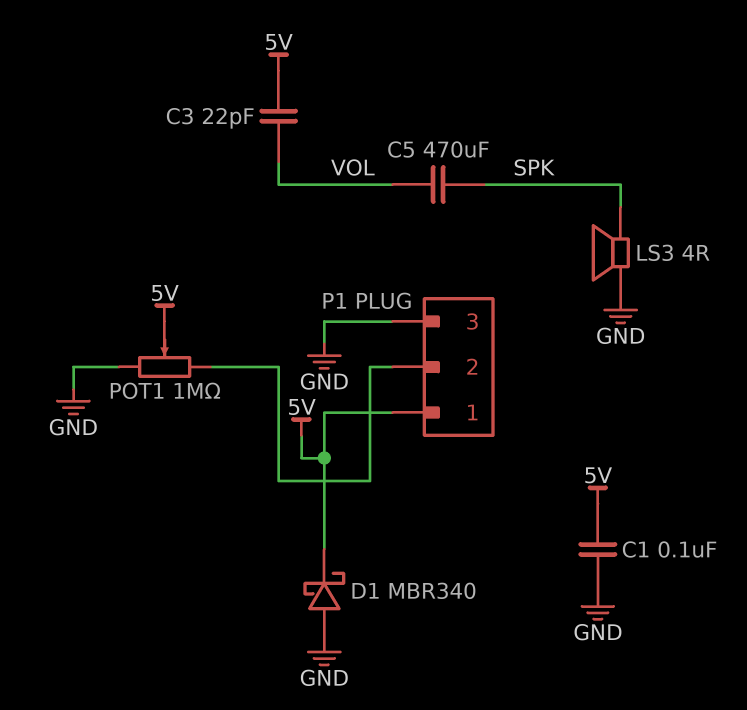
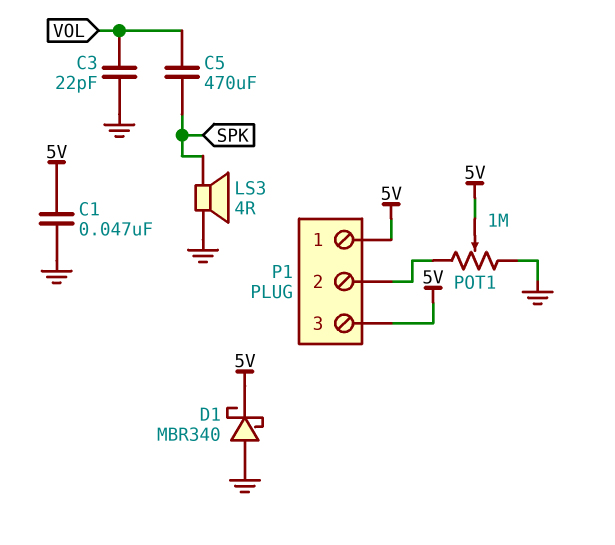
C1: 100nF (5V, GND) -> 47nF (5V, GND)
C3: 22pF (5V, VOL) -> 22pF (GND, VOL)
P1 pin 3: GND -> 5V

